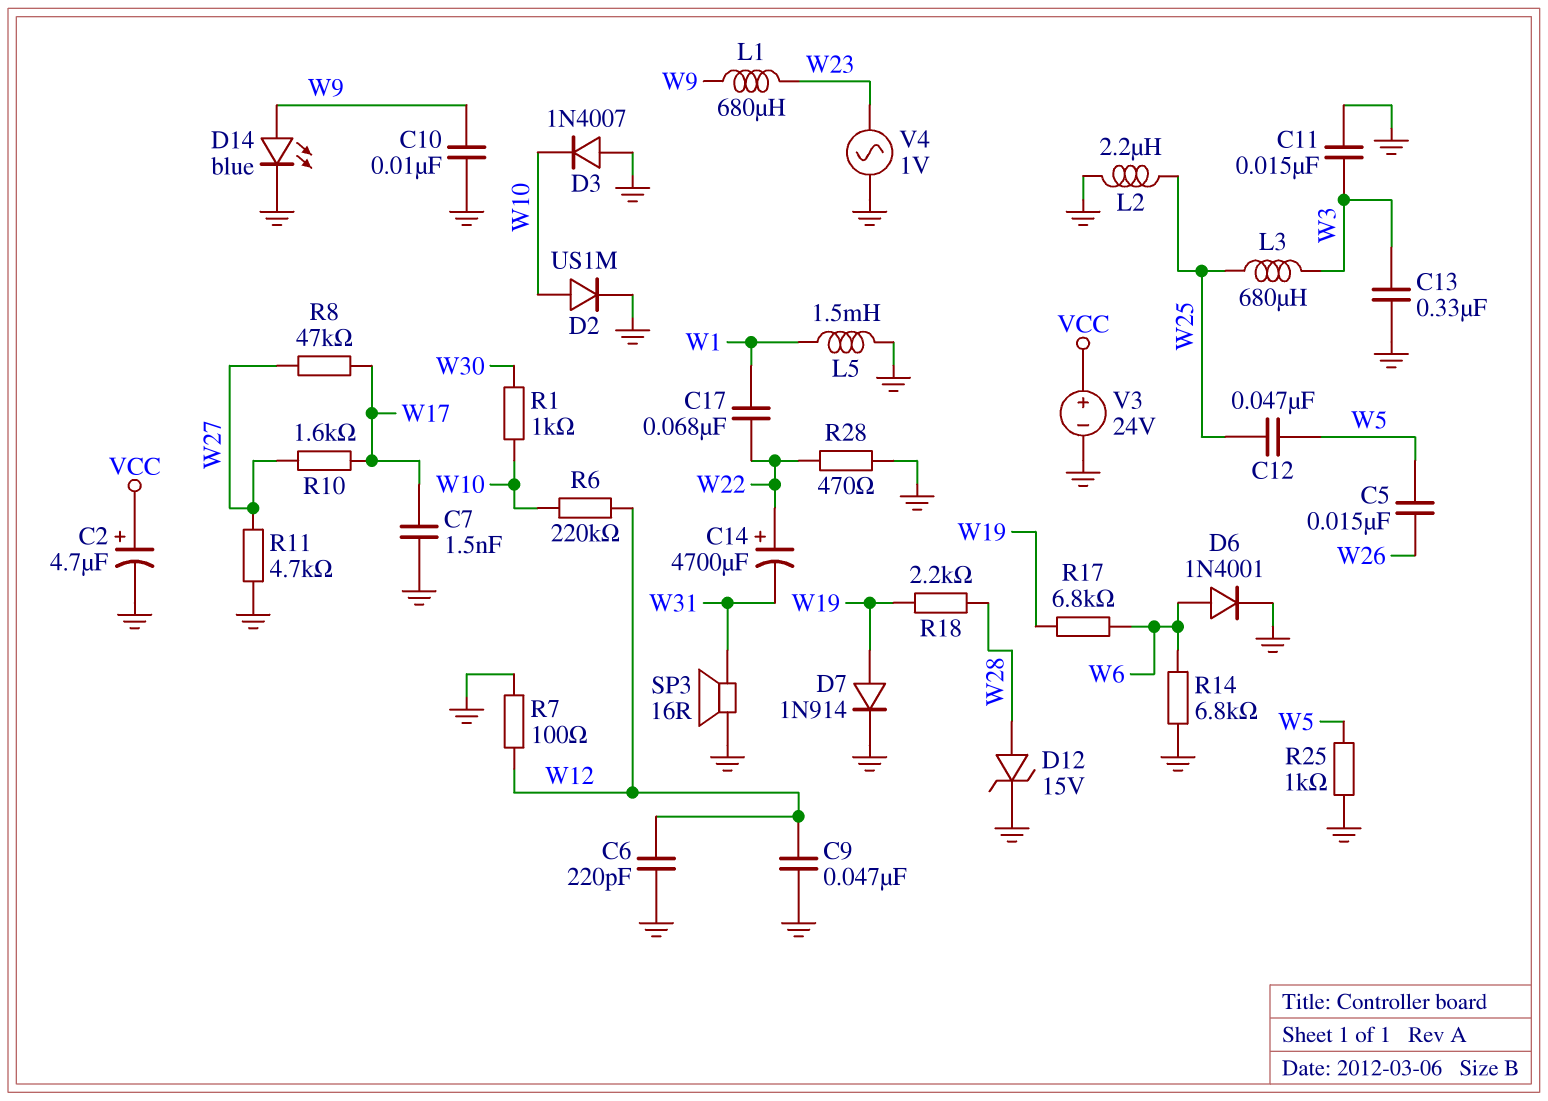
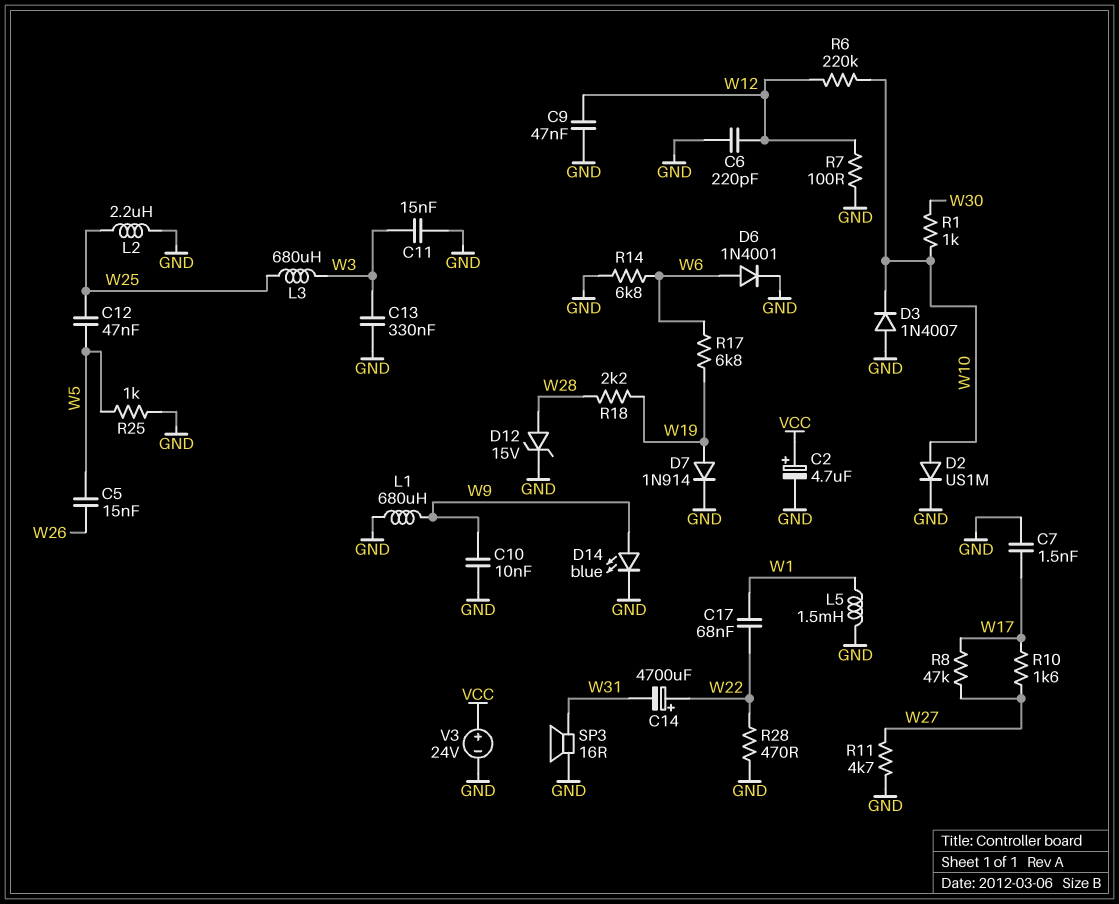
L1: 680uH (W9, W23) -> 680uH (GND, W9)
V4: AC 1V (GND, W23) -> none

